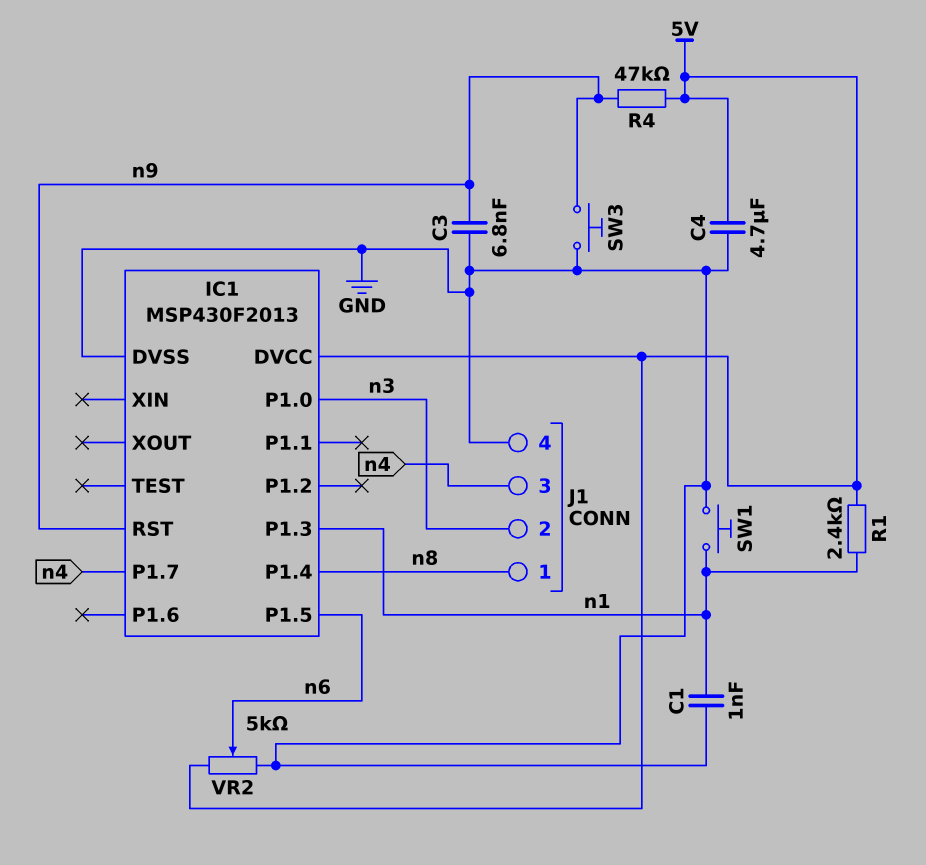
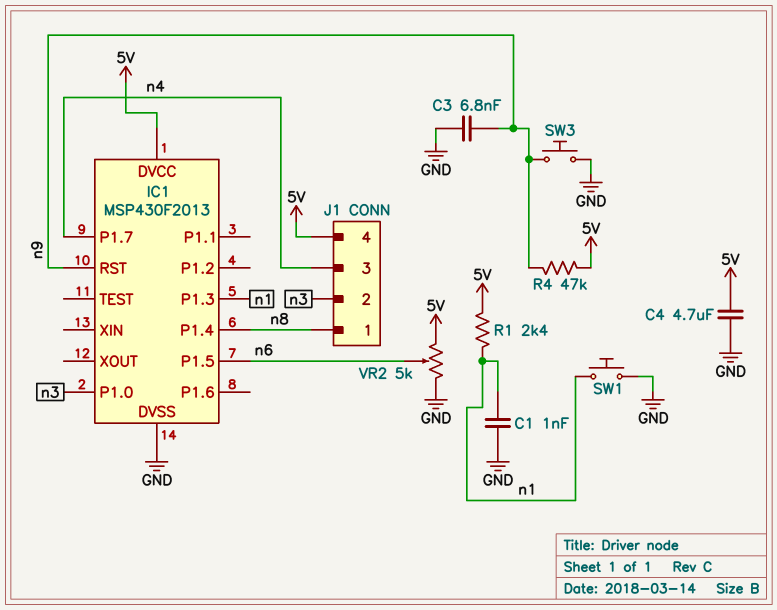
J1 pin 4: GND -> 5V

